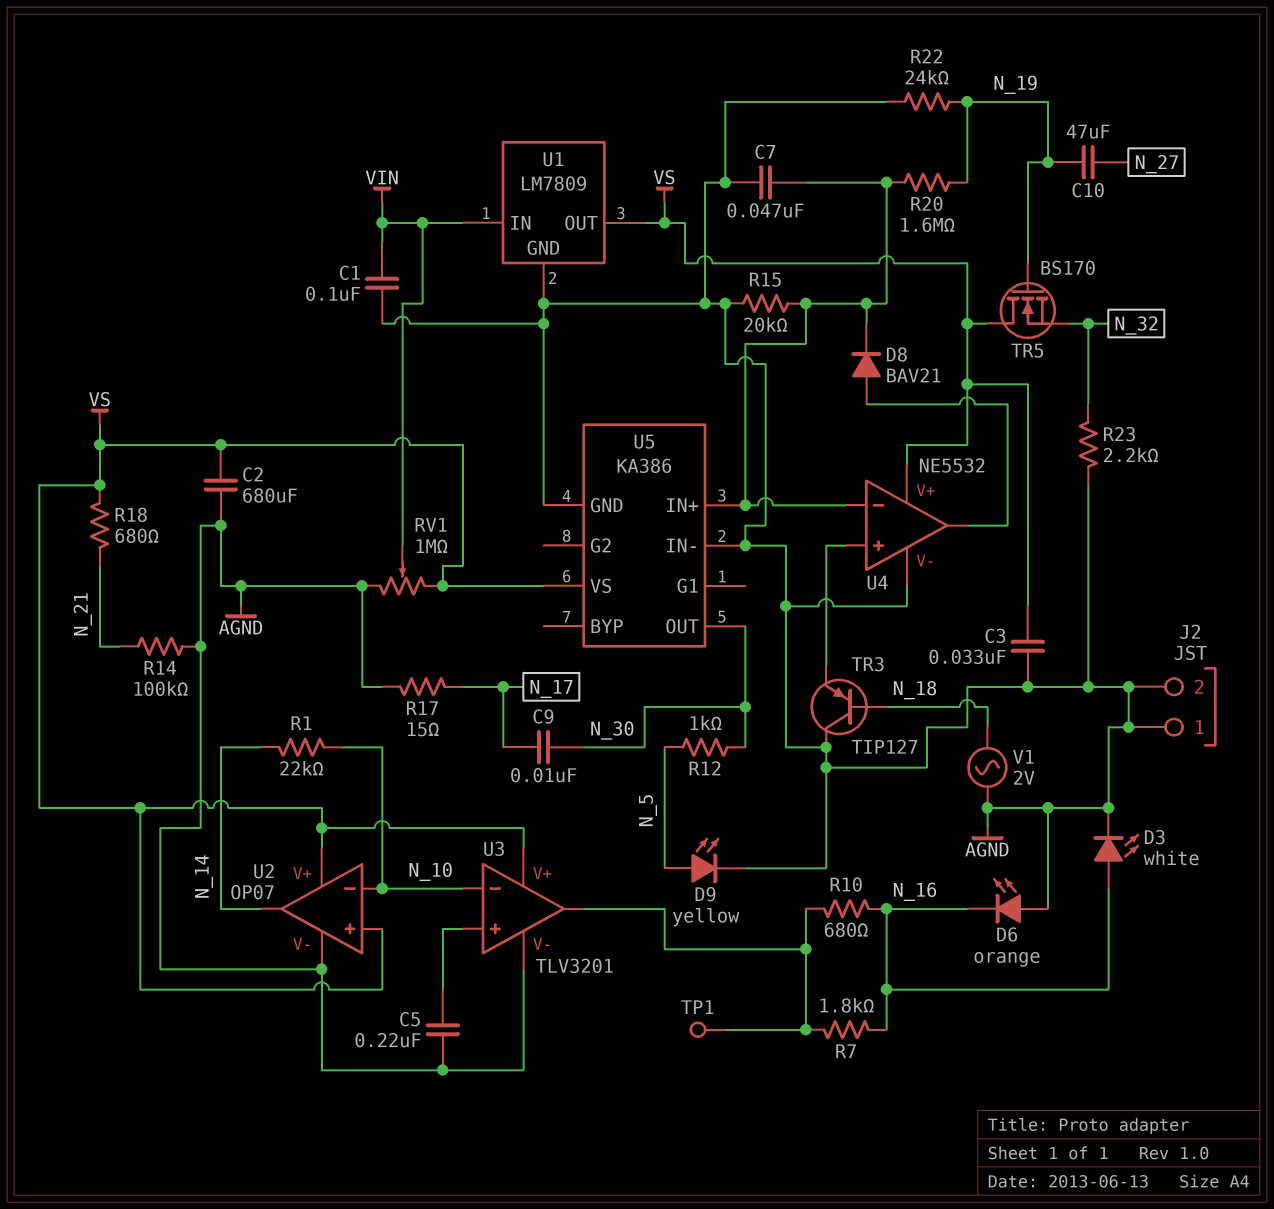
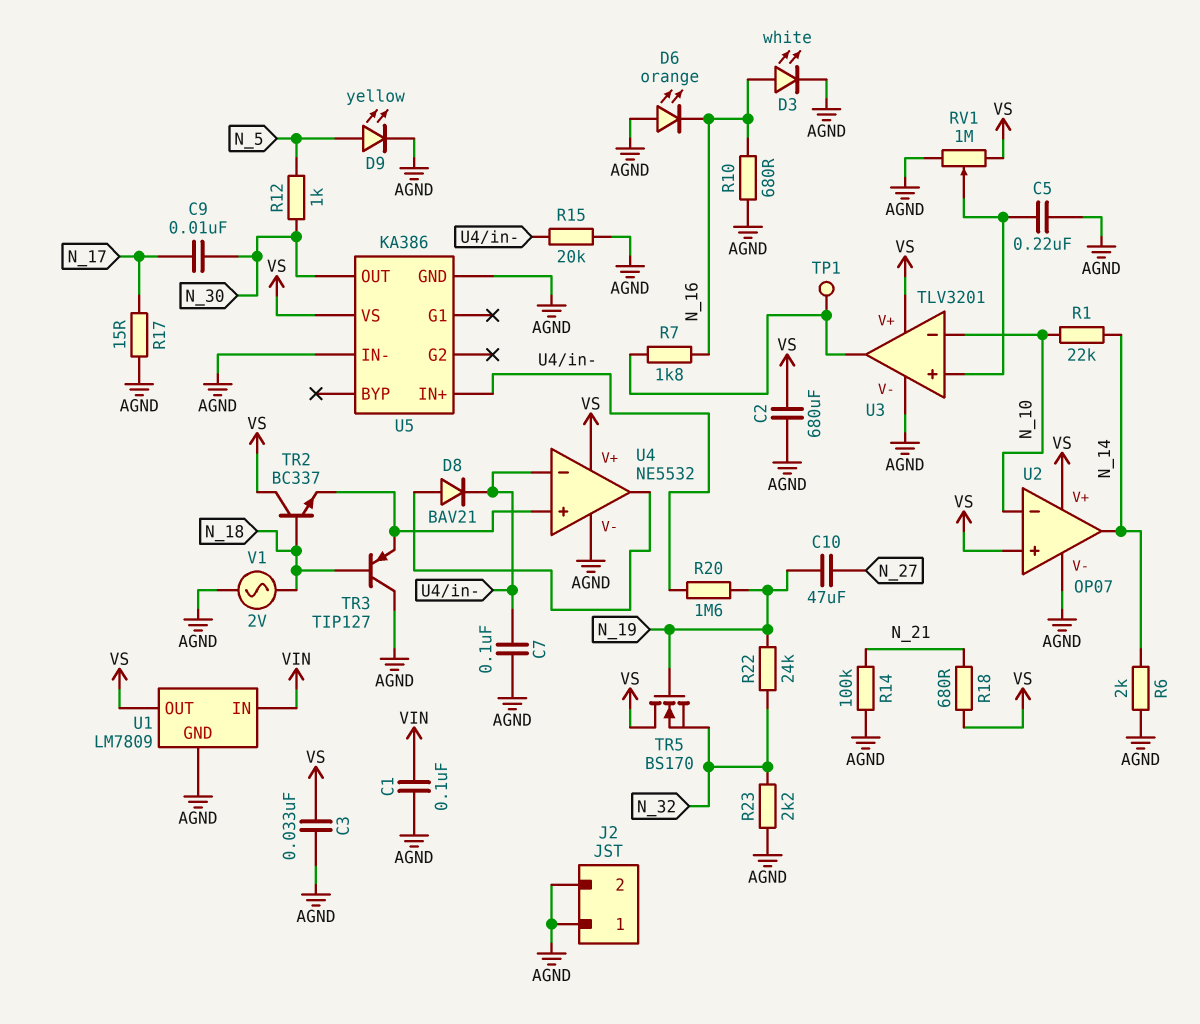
C7: 47nF (AGND, U4/in-) -> 100nF (AGND, U4/in-)
R6: none -> 2k (AGND, N_14)
R10: 680 (N_16, U3/out) -> 680 (AGND, N_16)
R22: 24k (AGND, N_19) -> 24k (N_19, N_32)
RV1: 1M (AGND, VS, wiper VIN) -> 1M (AGND, VS, wiper U3/in+)
TR2: none -> NPN BC337 (B N_18, C VS, E U4/in+)

